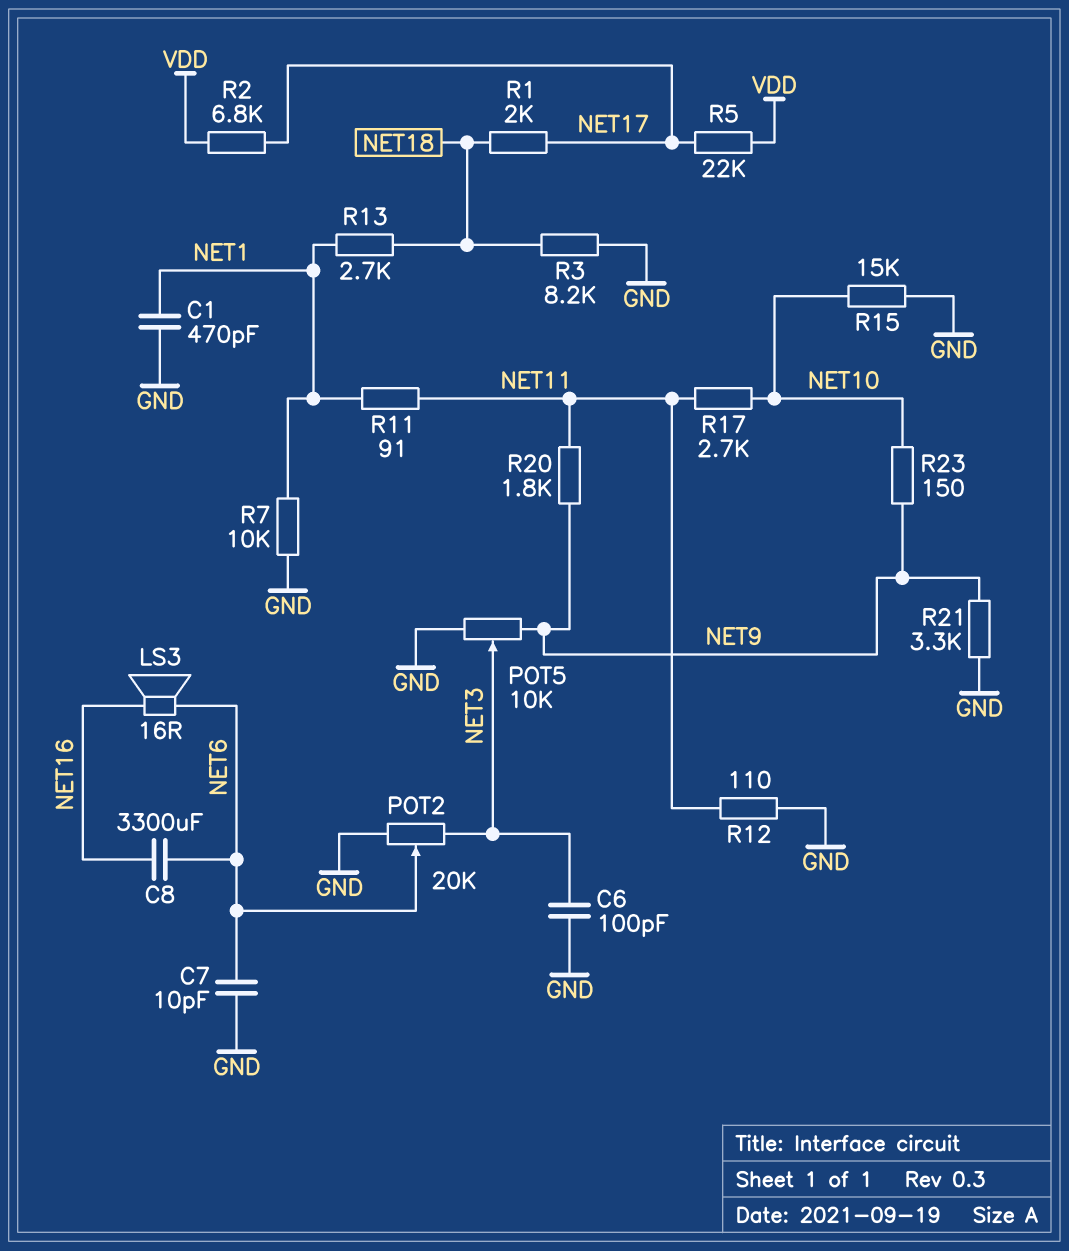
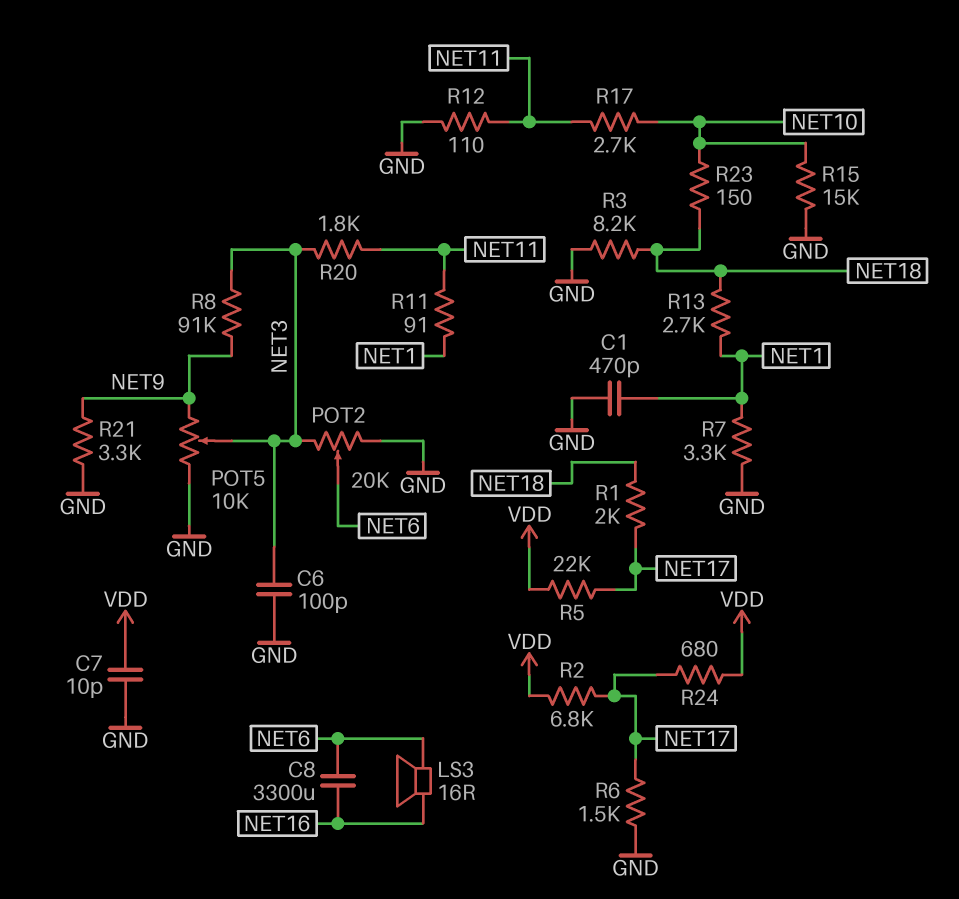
C7: 10pF (GND, NET6) -> 10pF (GND, VDD)
R6: none -> 1.5k (GND, NET17)
R7: 10k (GND, NET1) -> 3.3k (GND, NET1)
R8: none -> 91k (NET3, NET9)
R20: 1.8k (NET9, NET11) -> 1.8k (NET3, NET11)
R23: 150 (NET9, NET10) -> 150 (NET10, NET18)
R24: none -> 680 (NET17, VDD)

